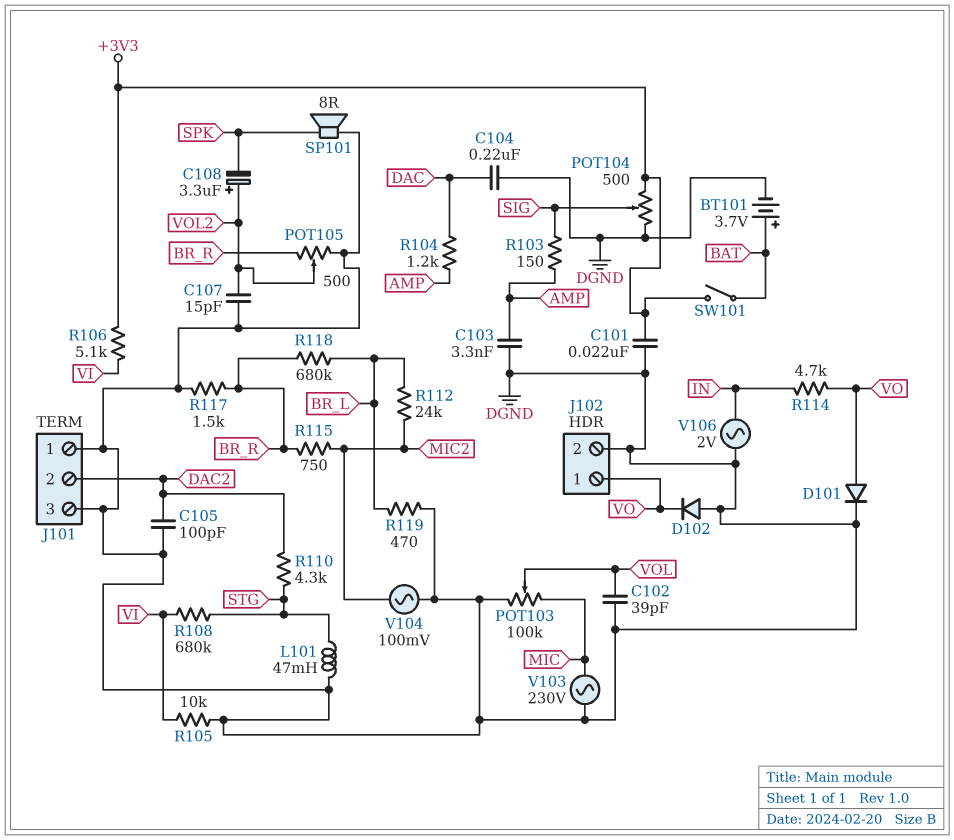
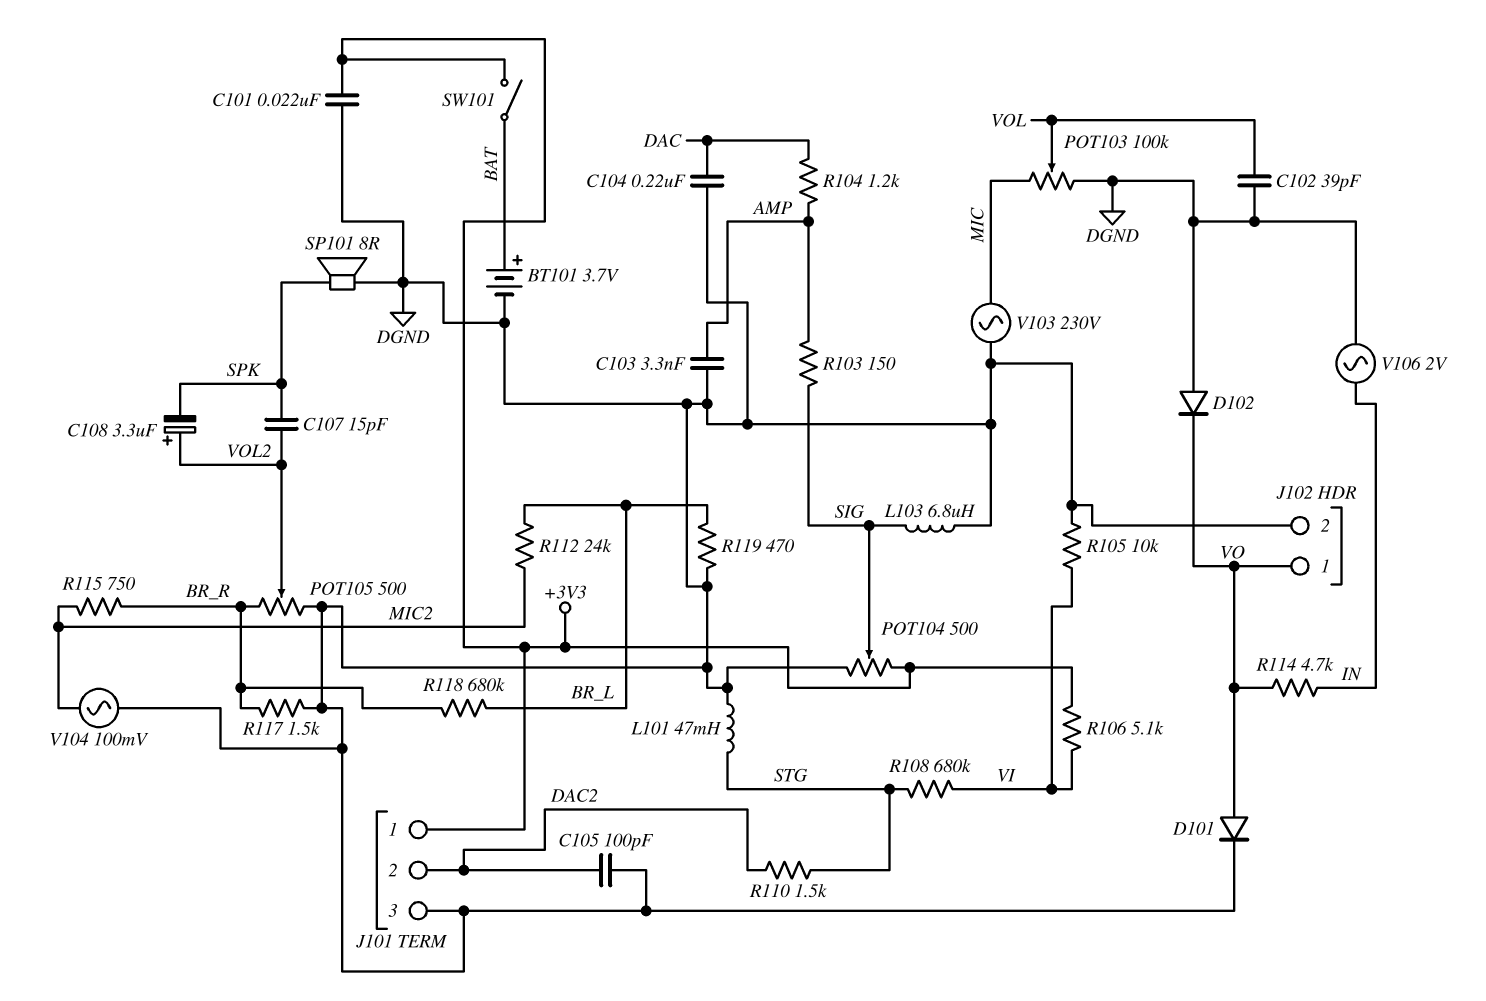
C107: 15pF (DGND, VOL2) -> 15pF (SPK, VOL2)
J101 pin 1: DGND -> +3V3
L103: none -> 6.8uH (DGND, SIG)
R110: 4.3k (DAC2, STG) -> 1.5k (DAC2, STG)

